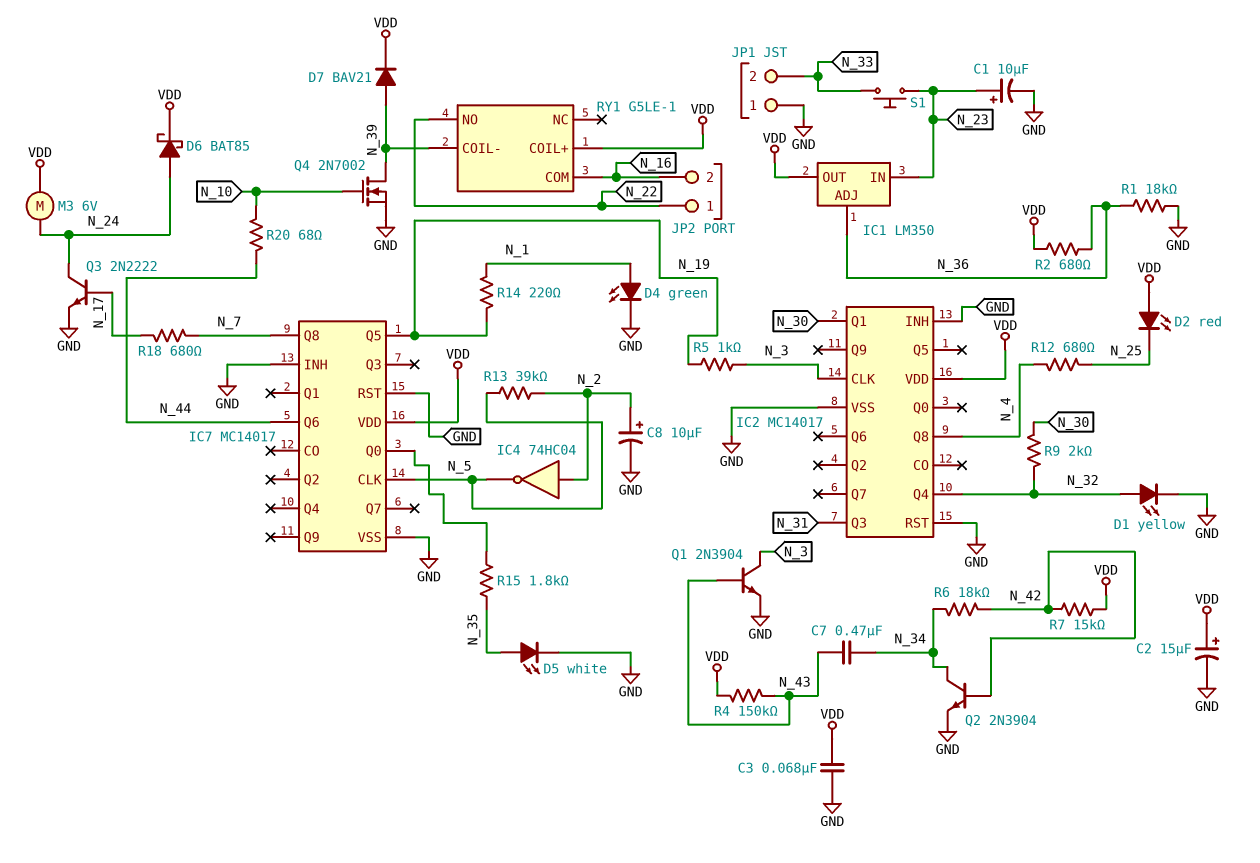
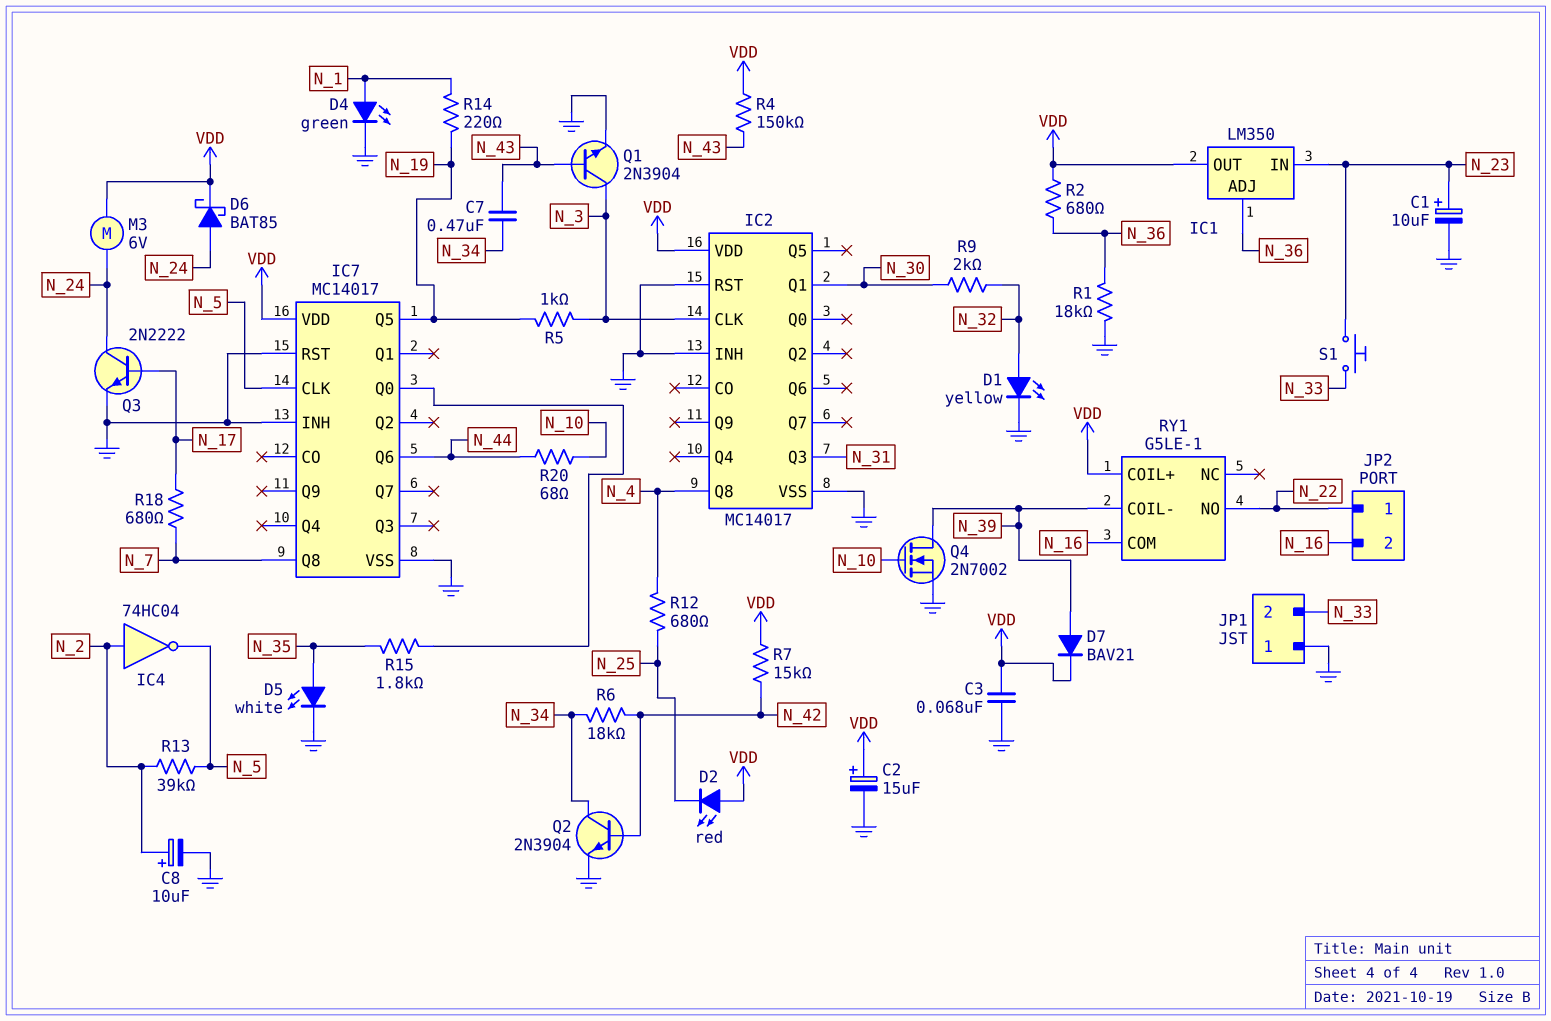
IC2 pin Q4: N_32 -> none

